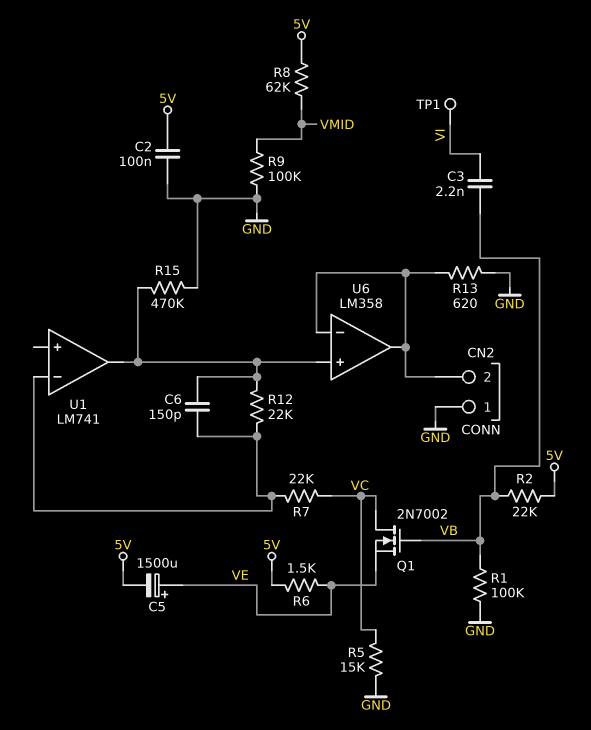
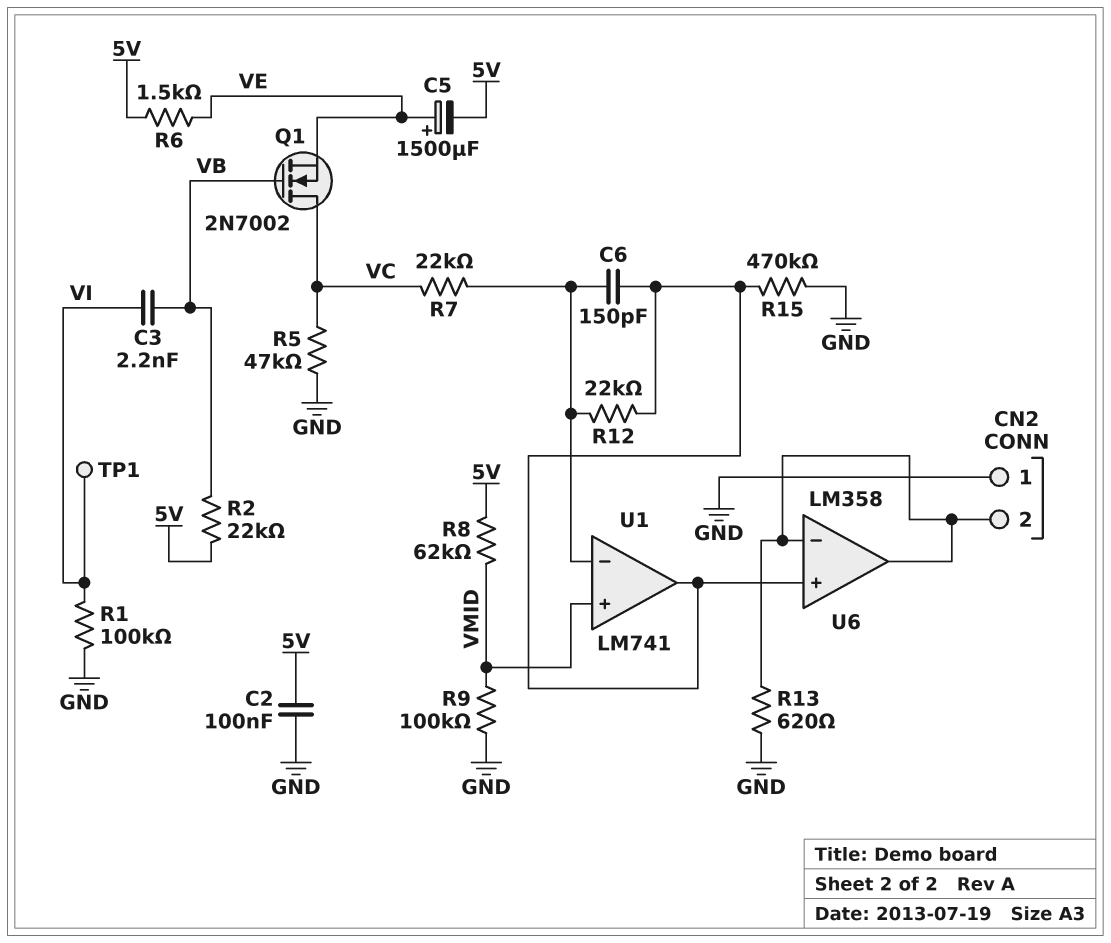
R1: 100k (GND, VB) -> 100k (GND, VI)
R5: 15k (GND, VC) -> 47k (GND, VC)
U1 pin in+: none -> VMID

